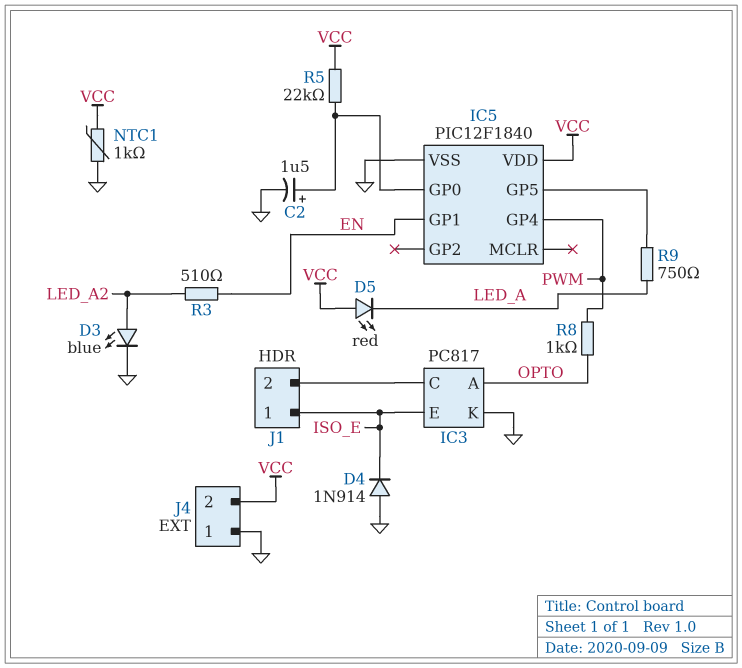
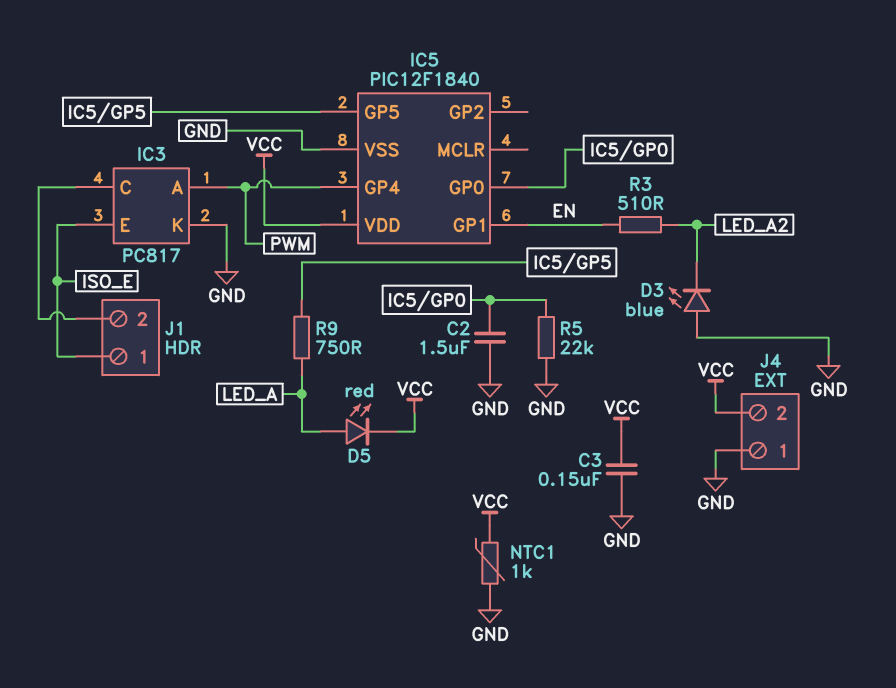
C2: 1.5uF (plus IC5/GP0, minus GND) -> 1.5uF (GND, IC5/GP0)
C3: none -> 150nF (GND, VCC)
D3: LED blue (A LED_A2, K GND) -> LED blue (A GND, K LED_A2)
D4: diode 1N914 (A GND, K ISO_E) -> none
D5: LED red (A VCC, K LED_A) -> LED red (A LED_A, K VCC)
IC3 pin A: OPTO -> PWM
R5: 22k (IC5/GP0, VCC) -> 22k (GND, IC5/GP0)
R8: 1k (OPTO, PWM) -> none

